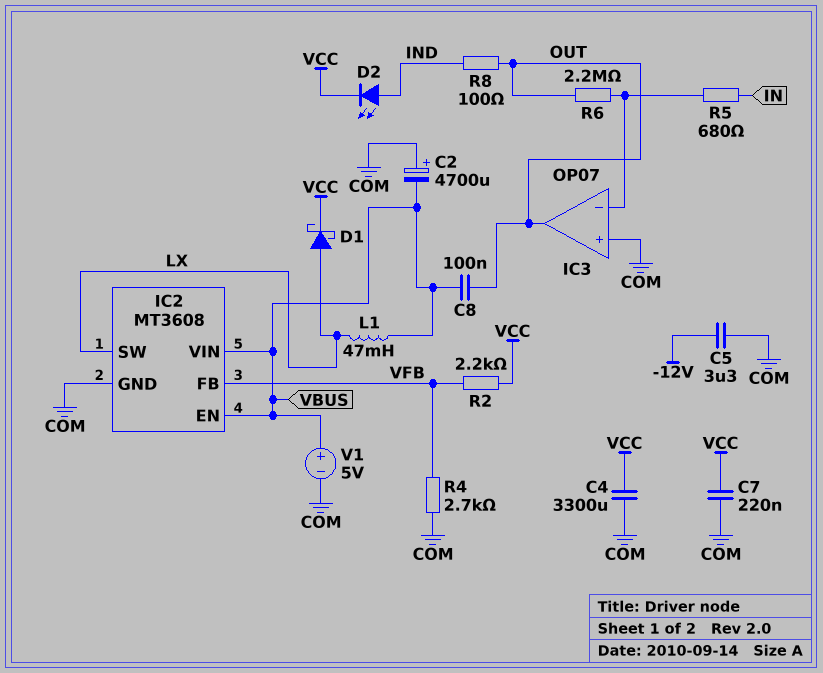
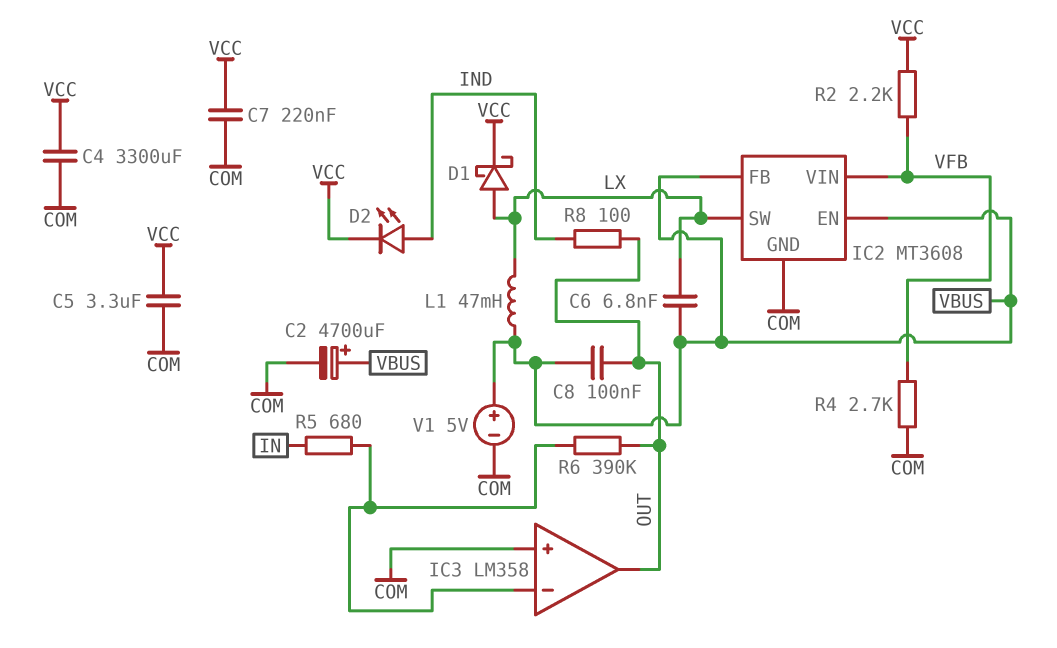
C2: 4700uF (plus COM, minus VBUS) -> 4700uF (plus VBUS, minus COM)
C5: 3.3uF (-12V, COM) -> 3.3uF (COM, VCC)
C6: none -> 6.8nF (LX, VBUS)
IC2 pin FB: VFB -> VBUS
IC2 pin VIN: VBUS -> VFB
IC3: OP07 -> LM358
R6: 2.2M (IC3/in-, OUT) -> 390k (IC3/in-, OUT)

